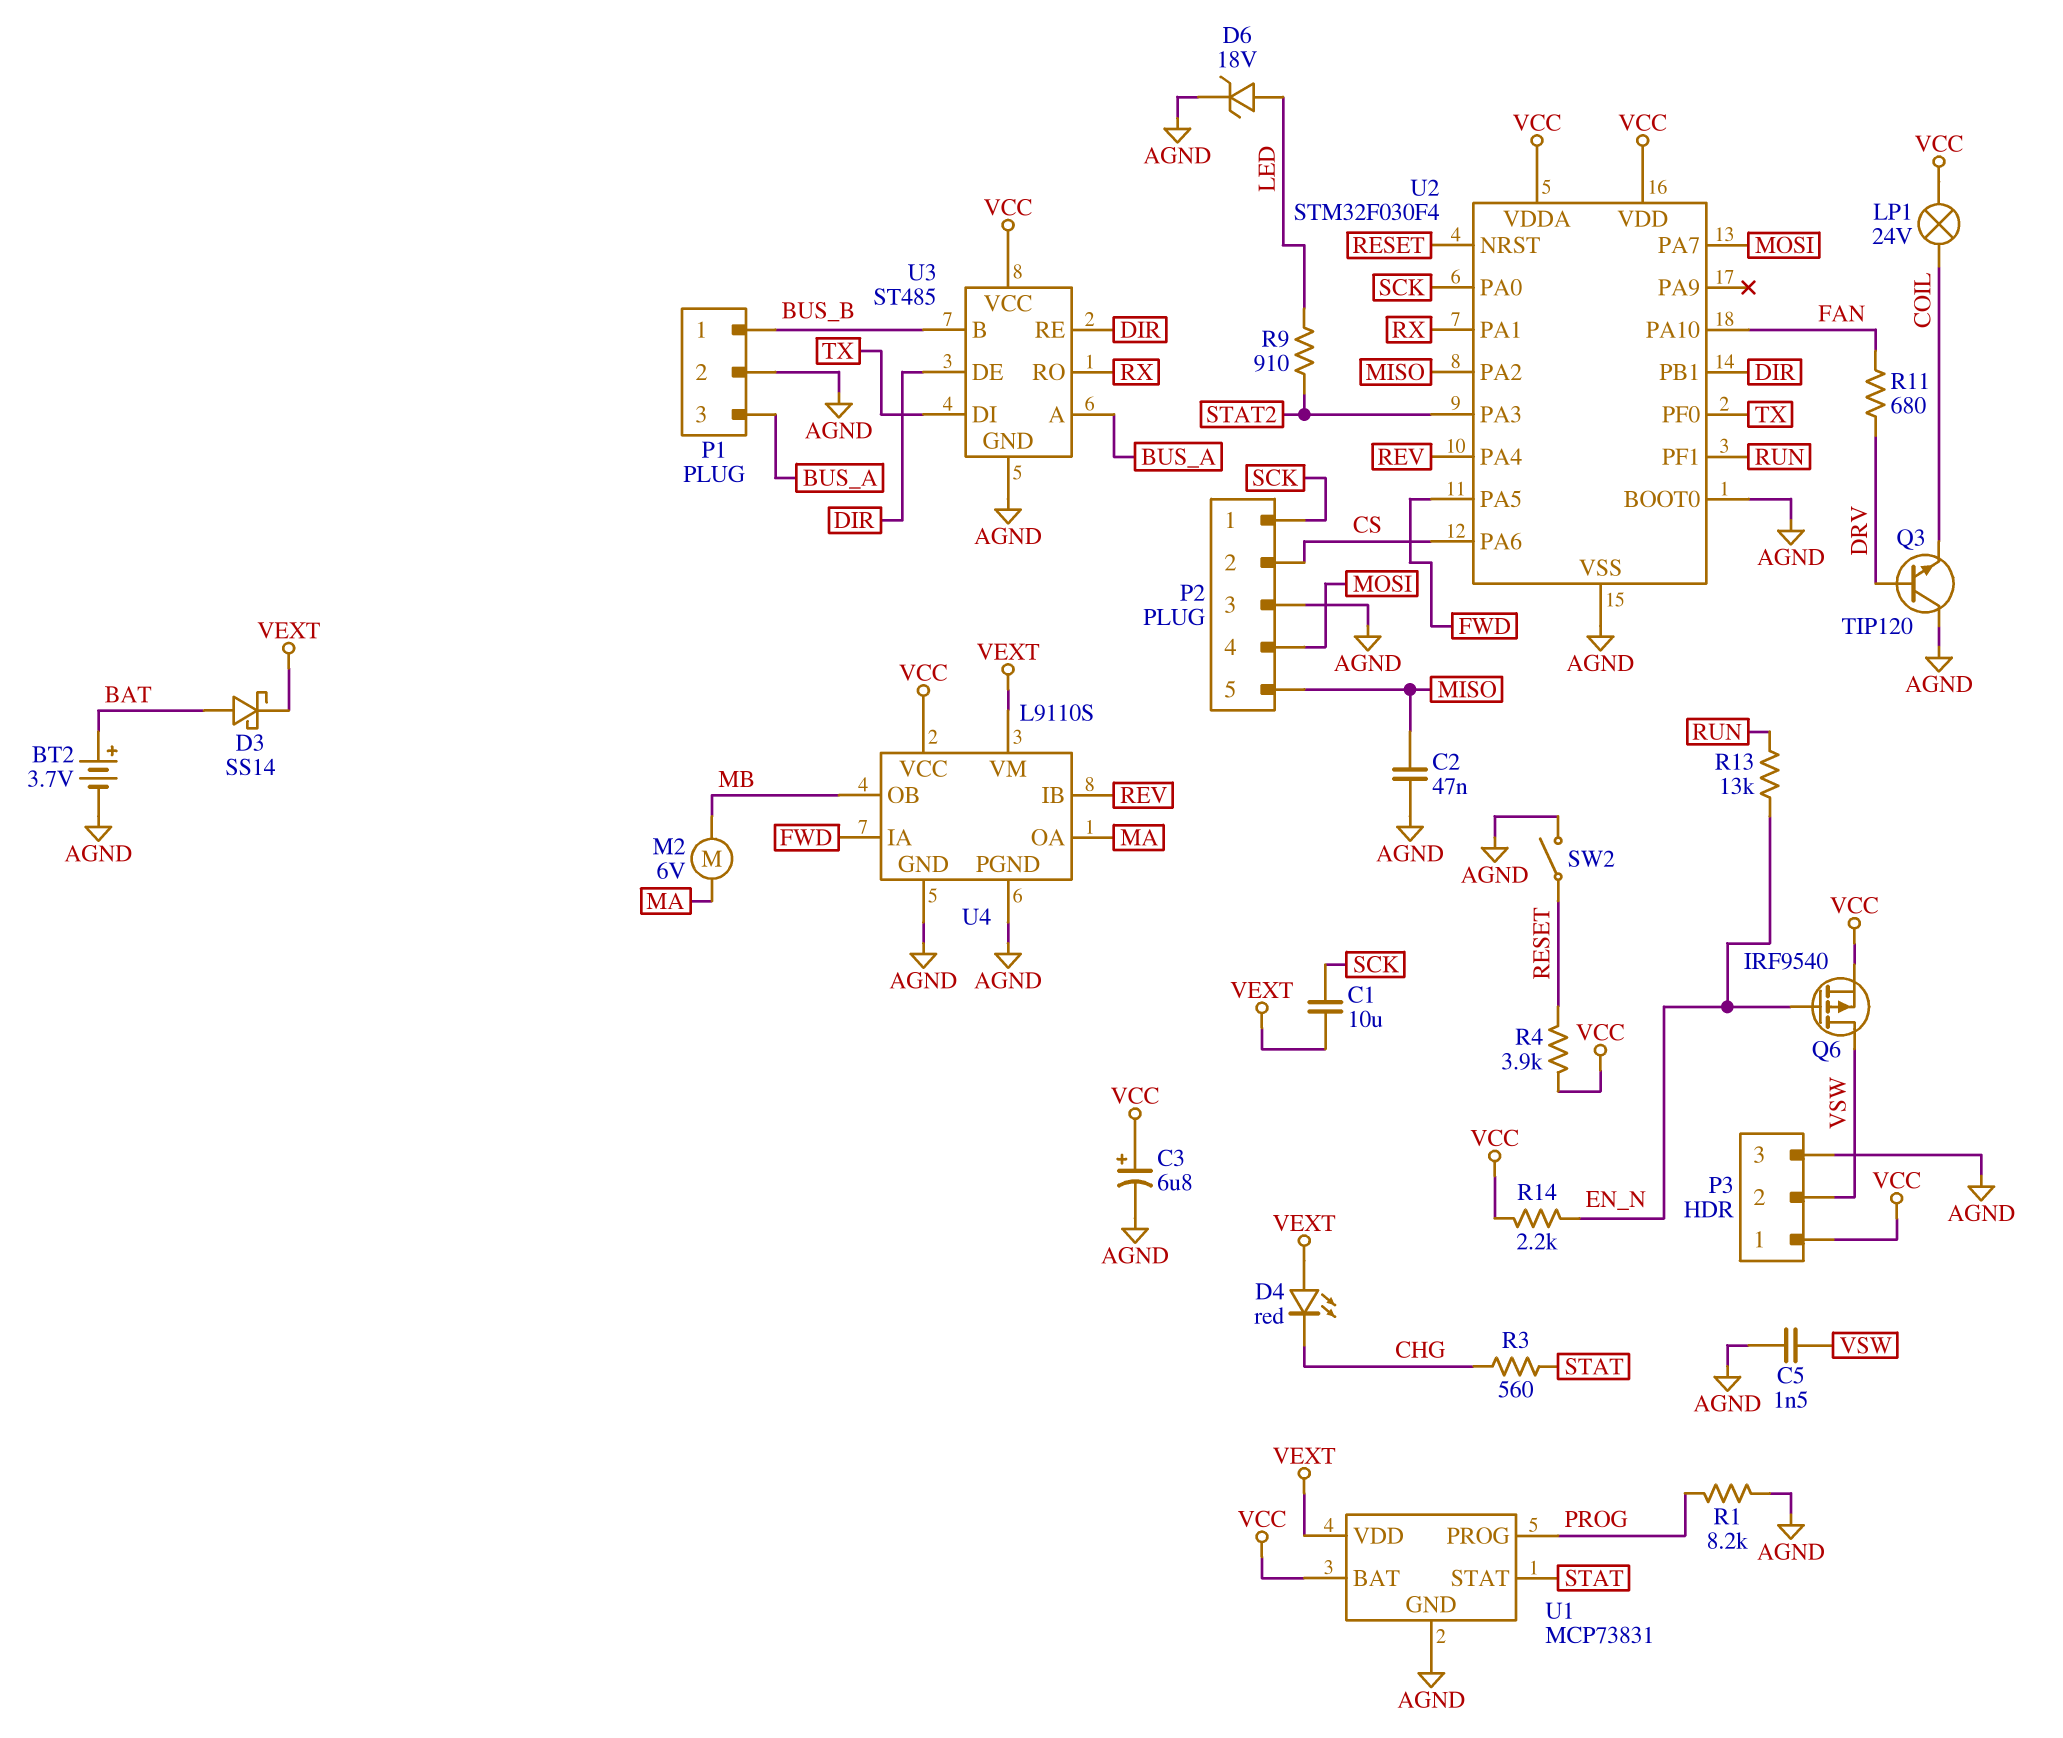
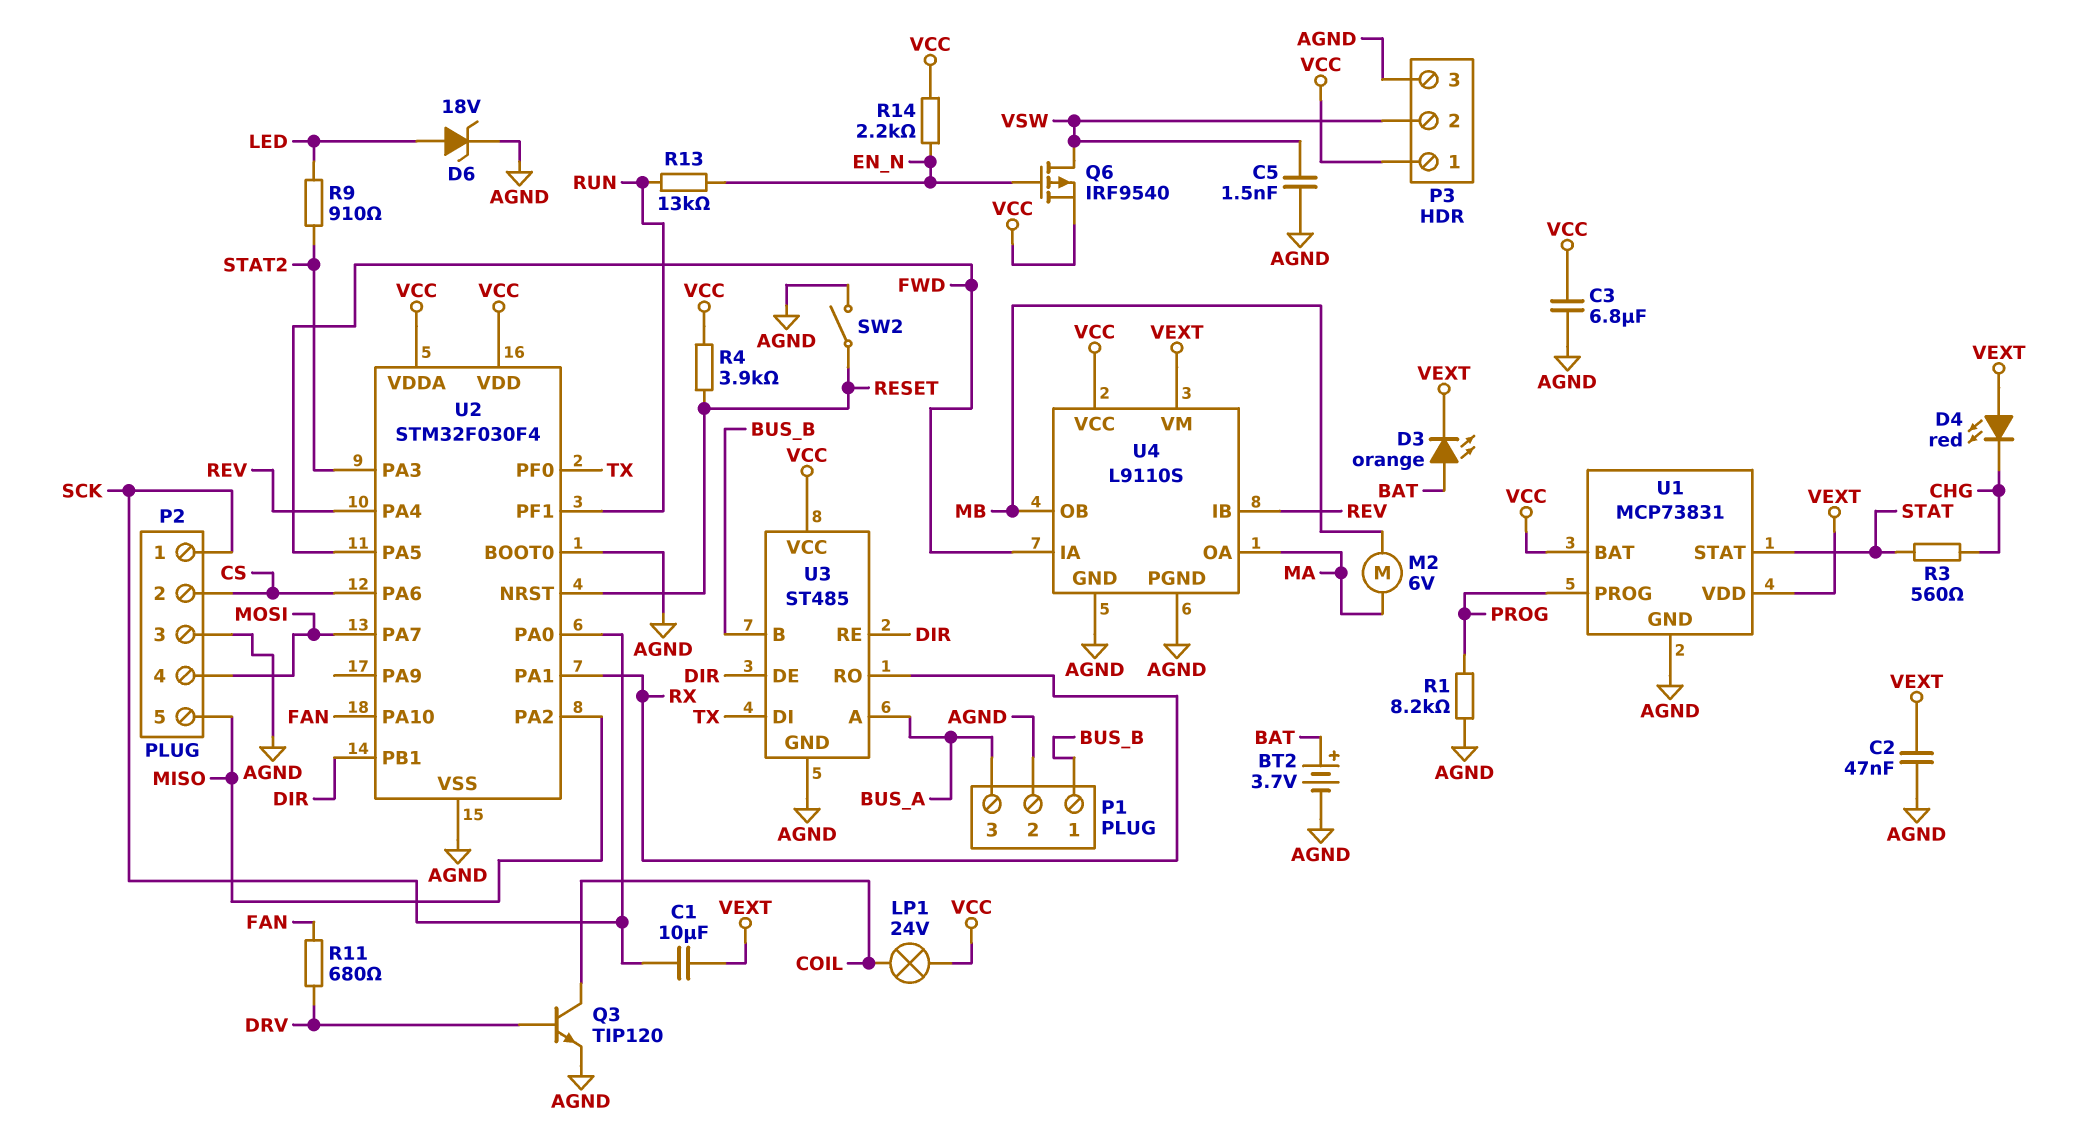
C2: 47nF (AGND, MISO) -> 47nF (AGND, VEXT)
C3: 6.8uF (plus VCC, minus AGND) -> 6.8uF (AGND, VCC)
D3: schottky SS14 (A BAT, K VEXT) -> LED orange (A BAT, K VEXT)
Q3: NPN TIP120 (B DRV, C AGND, E COIL) -> NPN TIP120 (B DRV, C COIL, E AGND)

